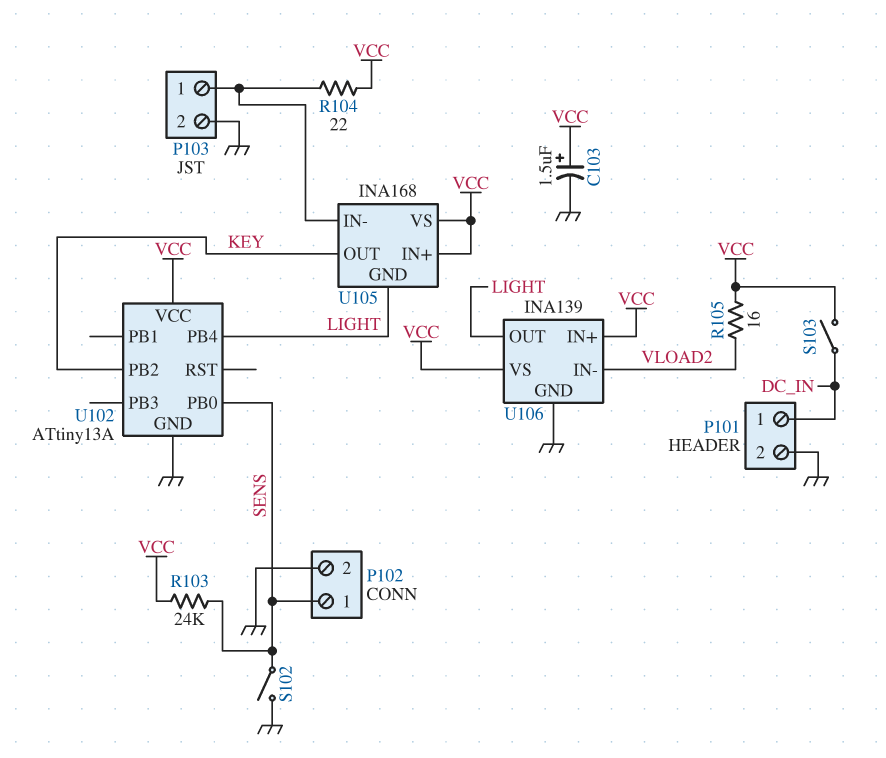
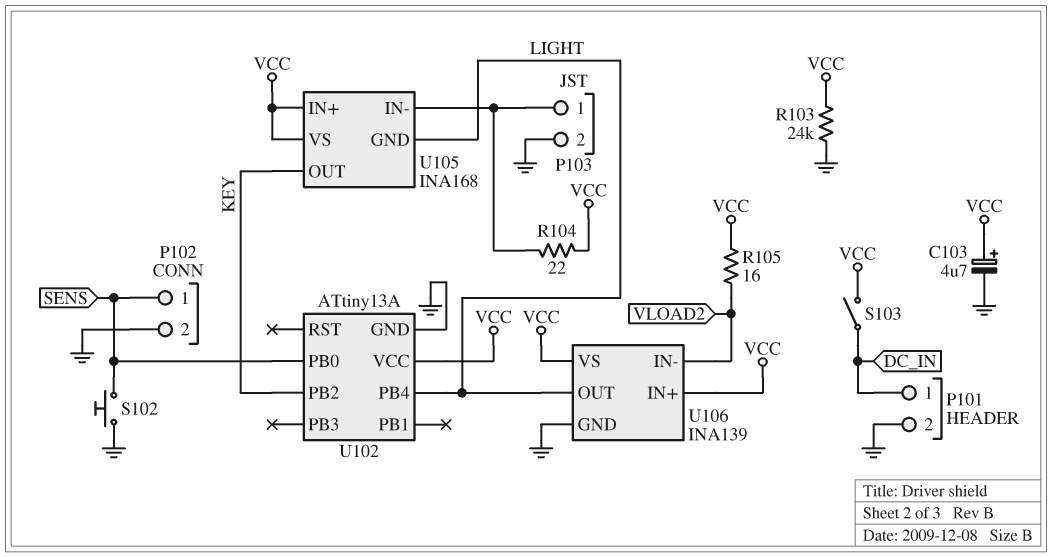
C103: 1.5uF (plus VCC, minus GND) -> 4.7uF (plus VCC, minus GND)
R103: 24k (SENS, VCC) -> 24k (GND, VCC)
S102: switch (GND, SENS) -> button (GND, SENS)

